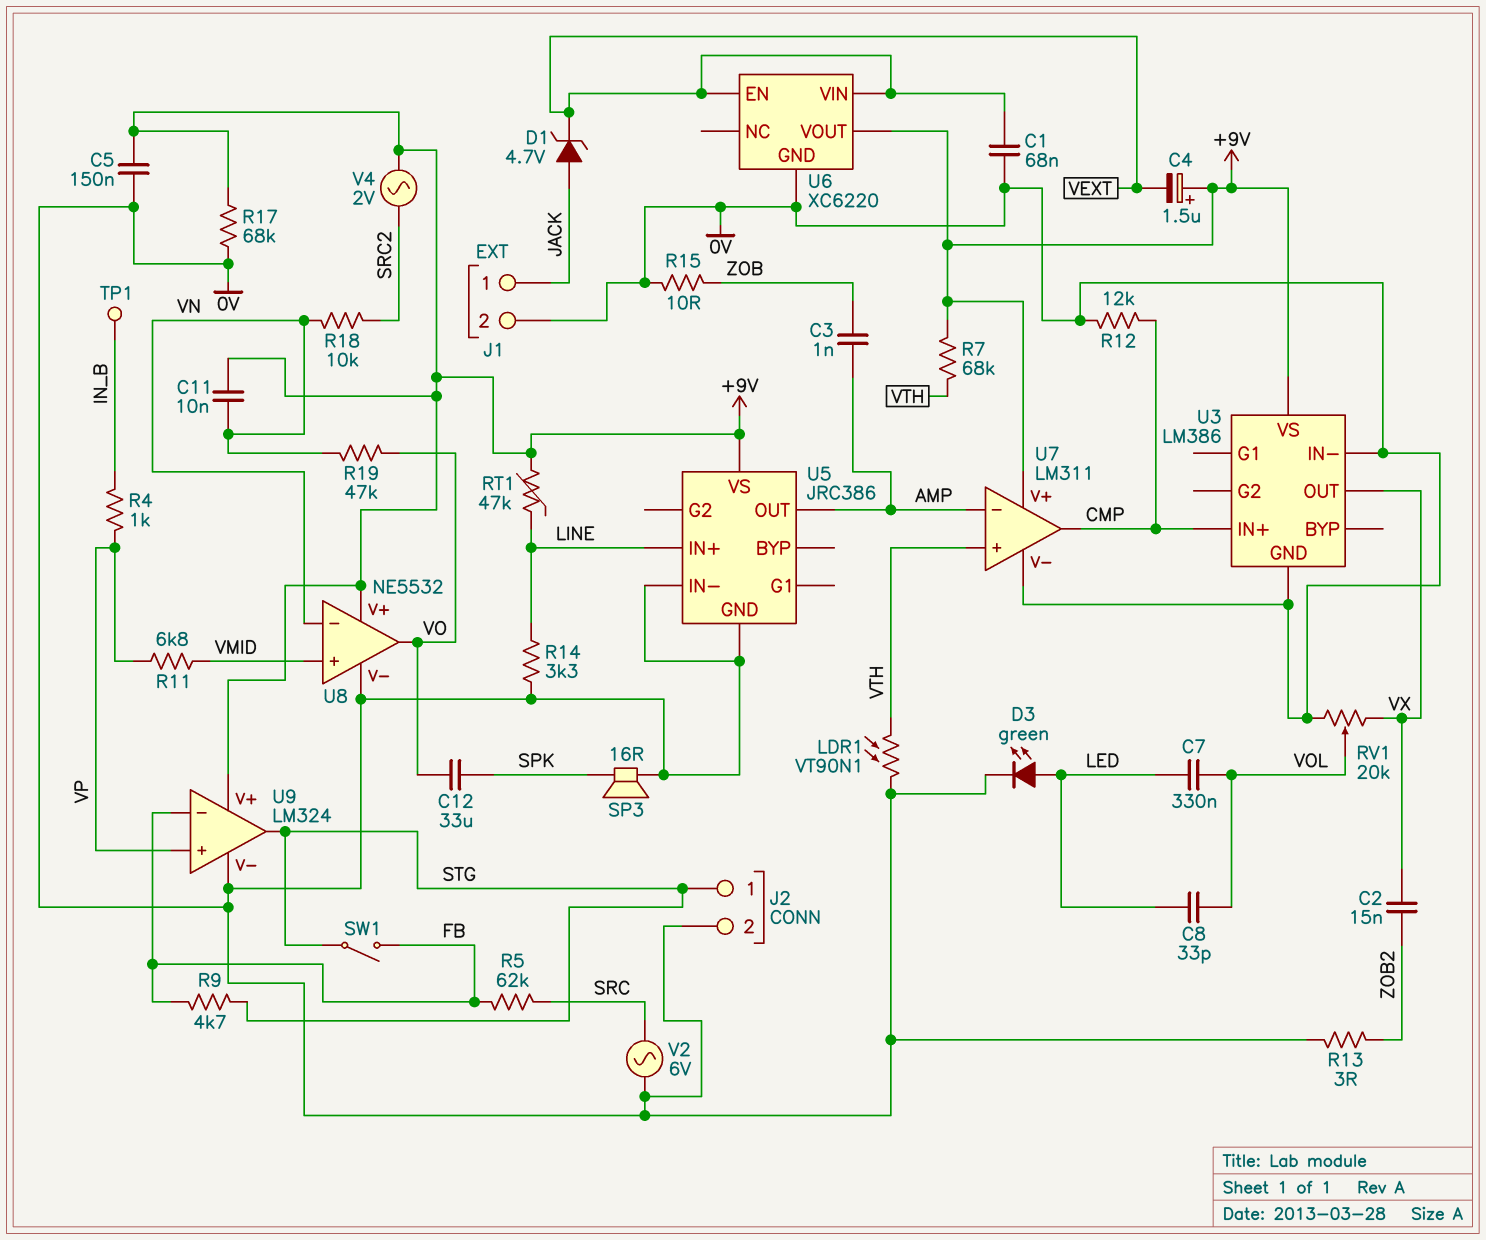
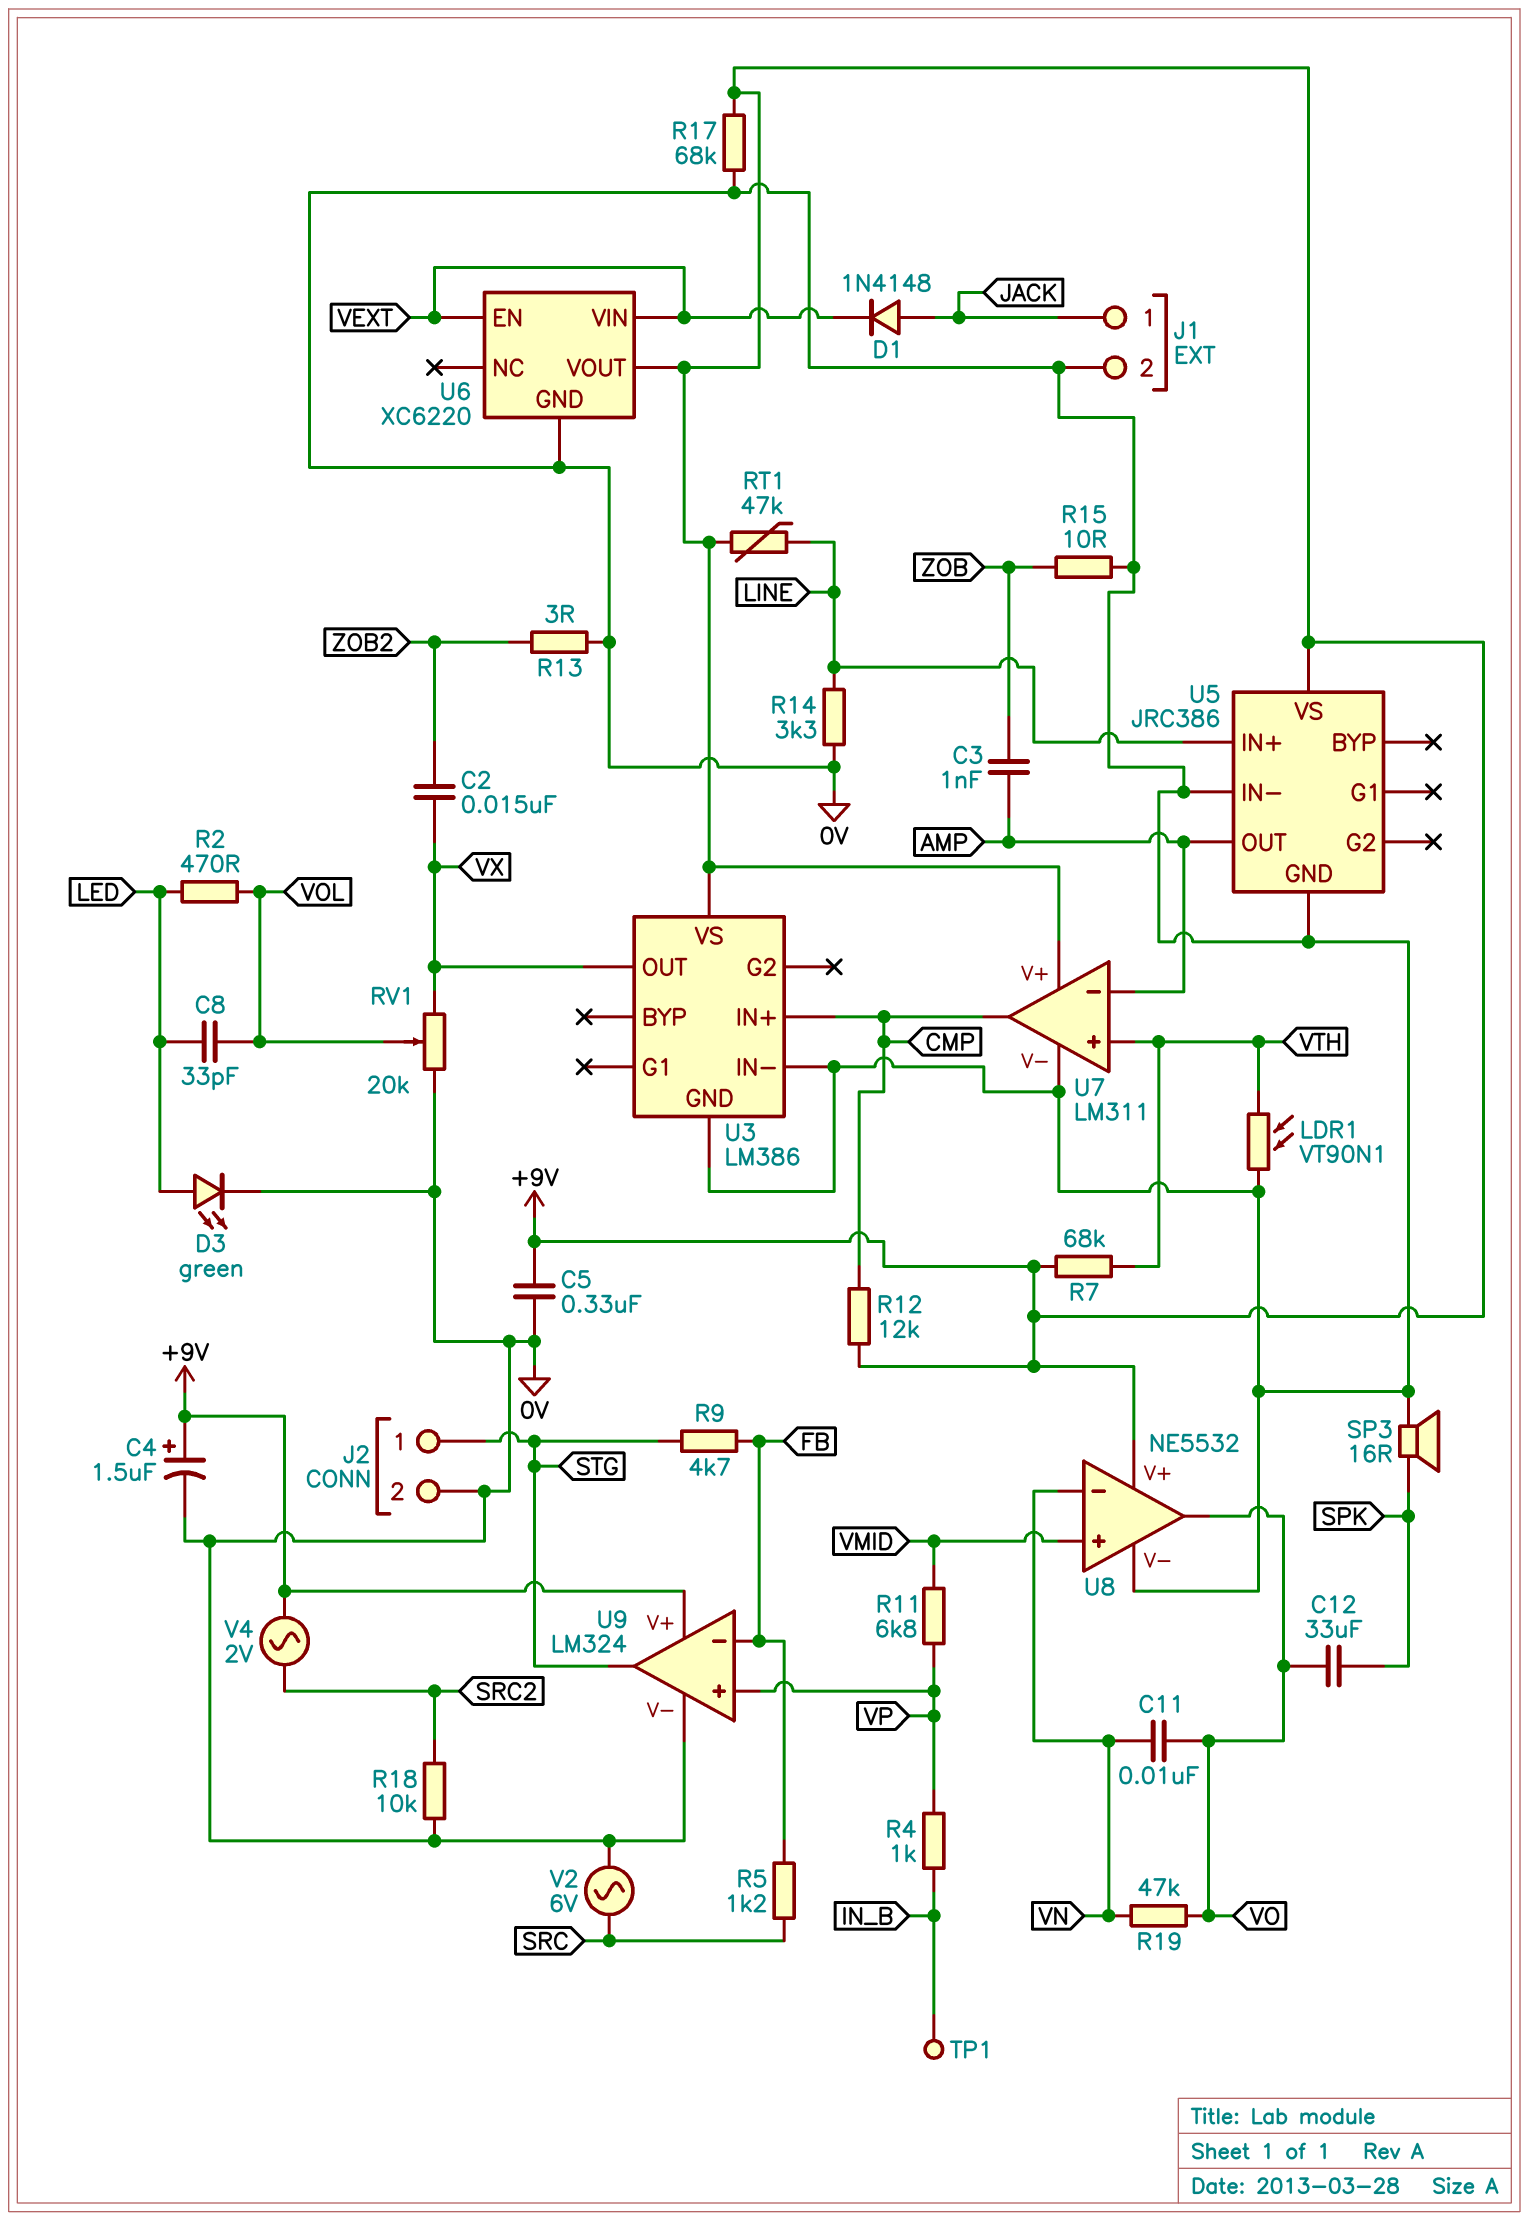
C1: 68nF (0V, VEXT) -> none
C4: 1.5uF (plus +9V, minus VEXT) -> 1.5uF (plus +9V, minus 0V)
C5: 150nF (+9V, 0V) -> 330nF (+9V, 0V)
C7: 330nF (LED, VOL) -> none
C11: 10nF (+9V, VN) -> 10nF (VN, VO)
D1: zener 4.7V (A JACK, K VEXT) -> diode 1N4148 (A JACK, K VEXT)
R2: none -> 470 (LED, VOL)
R5: 62k (FB, SRC) -> 1.2k (FB, SRC)
R12: 12k (0V, CMP) -> 12k (+9V, CMP)
R18: 10k (SRC2, VN) -> 10k (0V, SRC2)
SW1: switch (FB, STG) -> none

